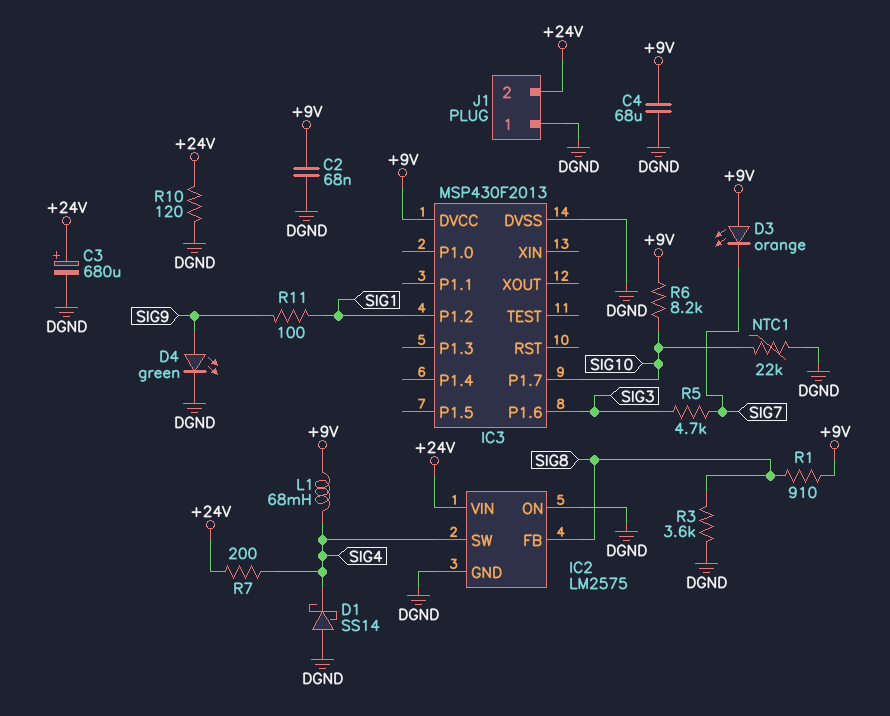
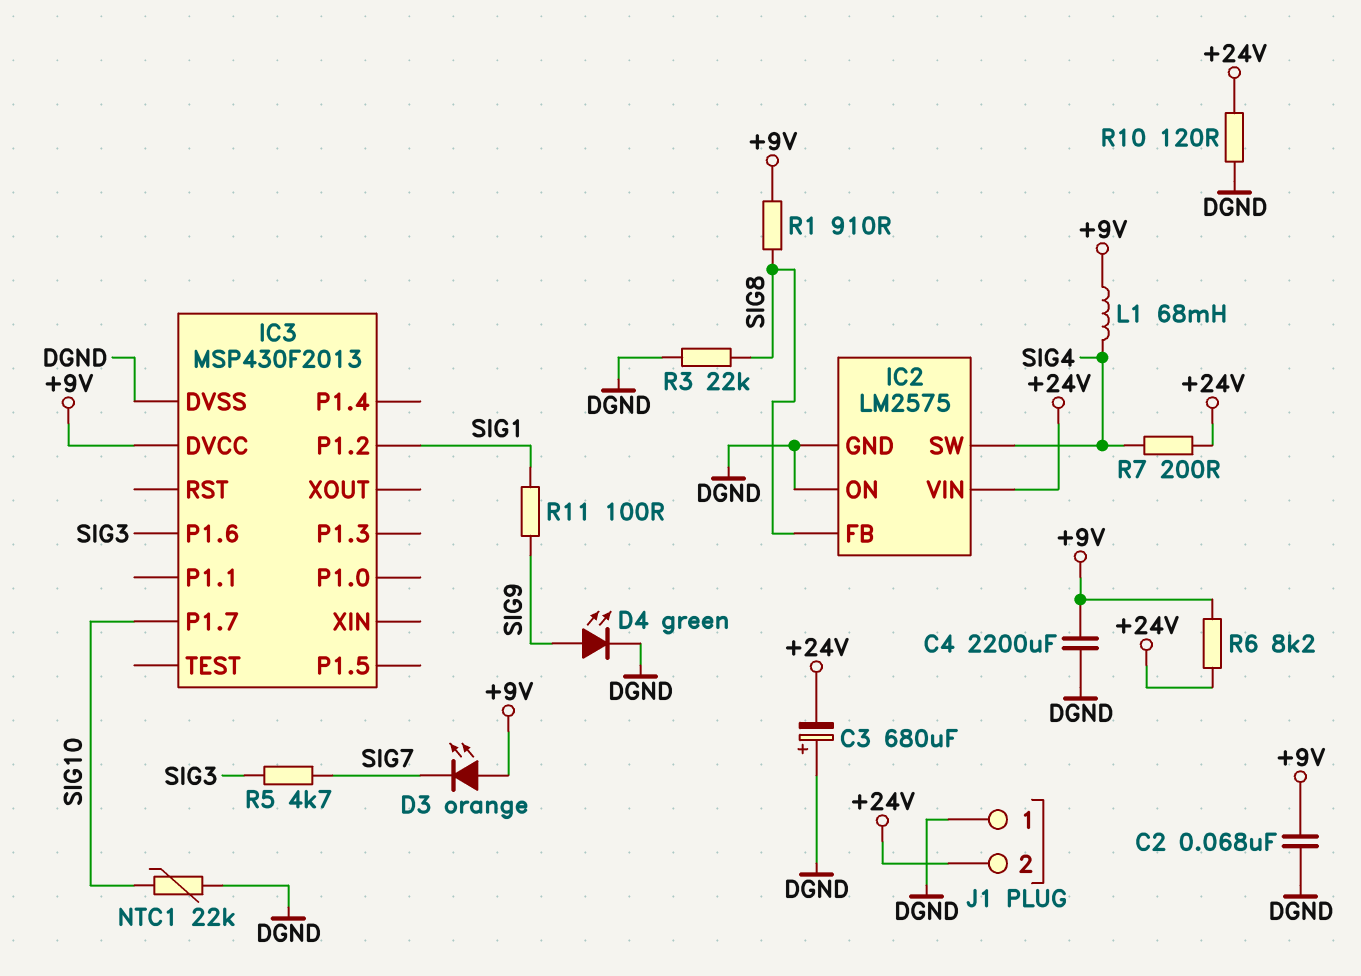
C3: 680uF (plus +24V, minus DGND) -> 680uF (plus DGND, minus +24V)
C4: 68uF (+9V, DGND) -> 2200uF (+9V, DGND)
D1: schottky SS14 (A DGND, K SIG4) -> none
R3: 3.6k (DGND, SIG8) -> 22k (DGND, SIG8)
R6: 8.2k (+9V, SIG10) -> 8.2k (+9V, +24V)

